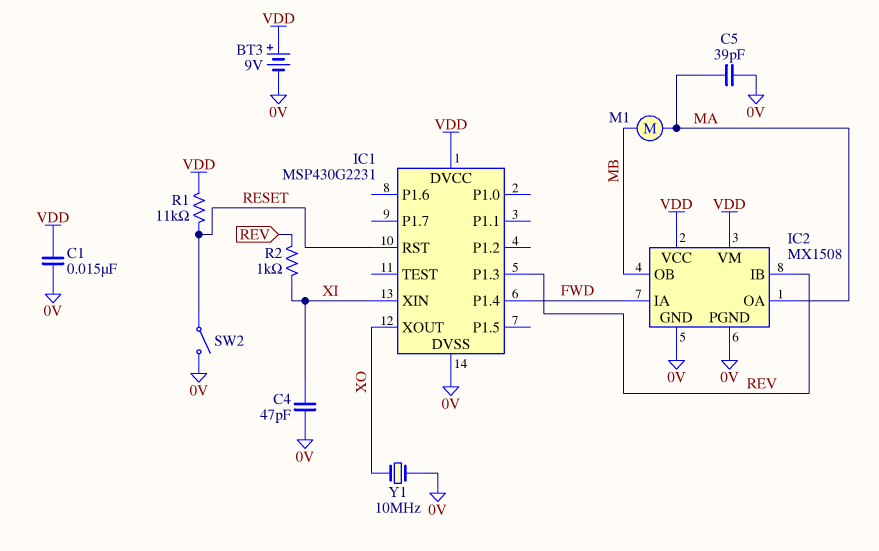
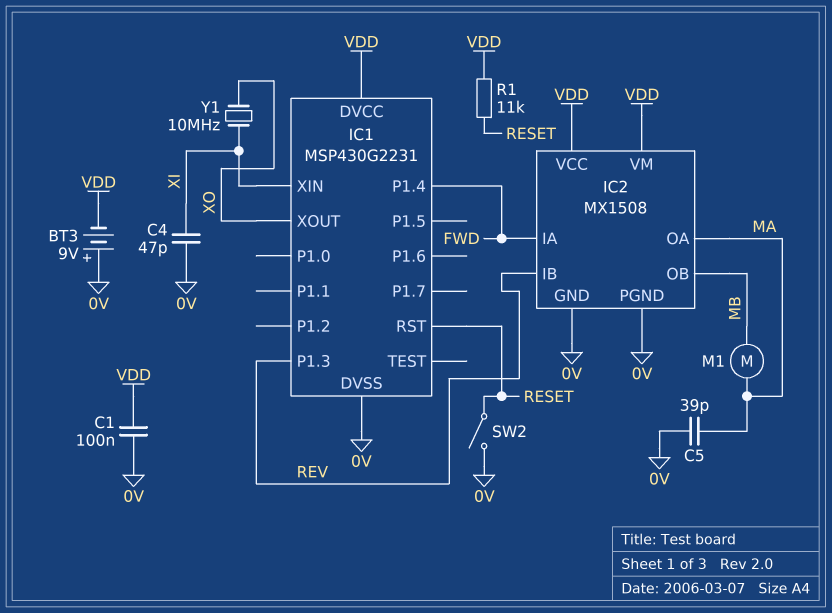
BT3: 9V (plus VDD, minus 0V) -> 9V (plus 0V, minus VDD)
C1: 15nF (0V, VDD) -> 100nF (0V, VDD)
R2: 1k (REV, XI) -> none
Y1: 10MHz (0V, XO) -> 10MHz (XI, XO)

